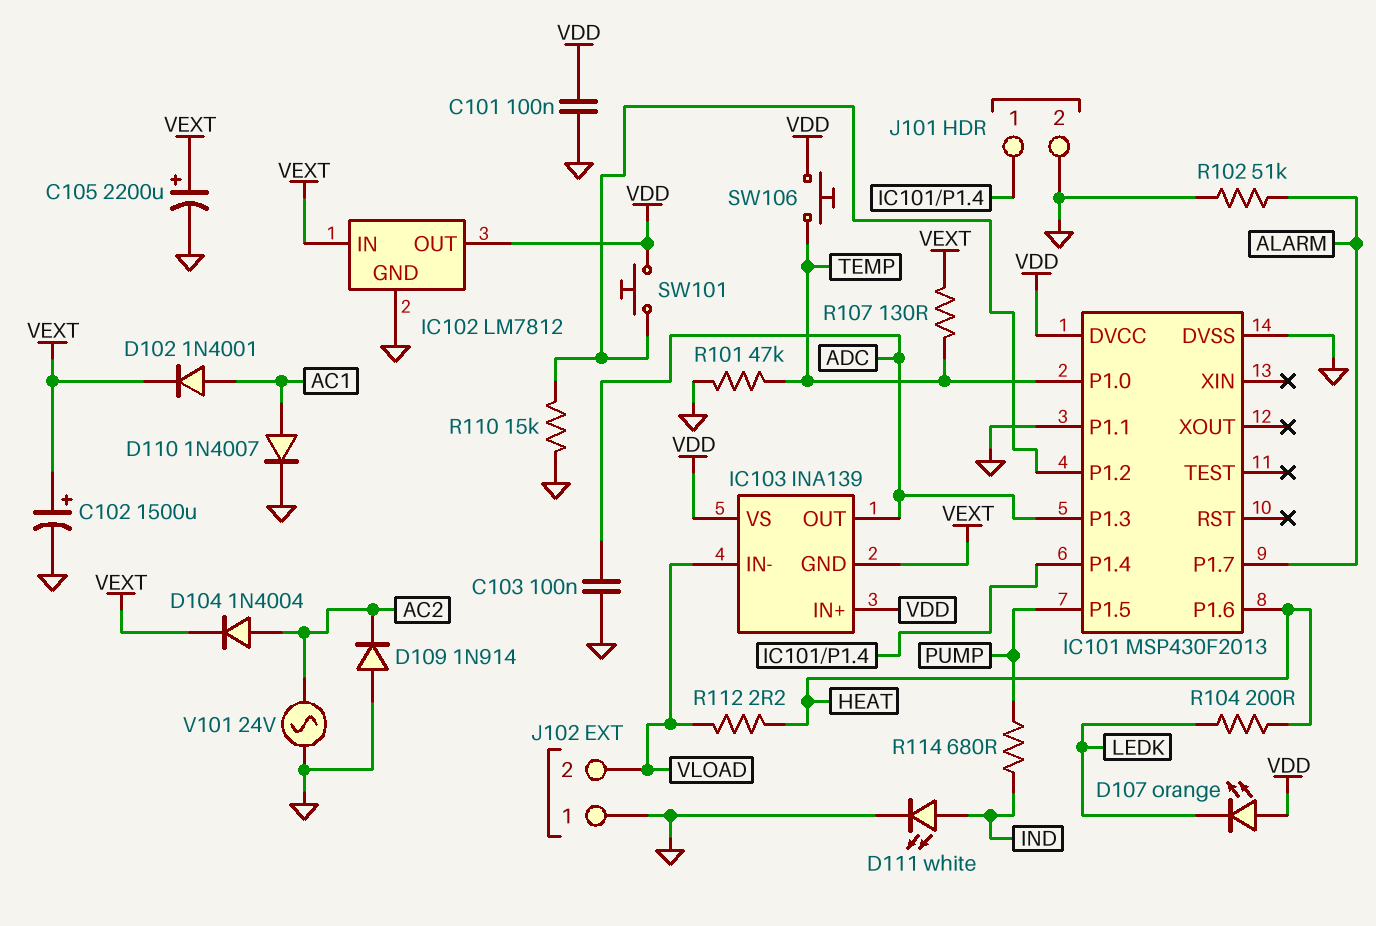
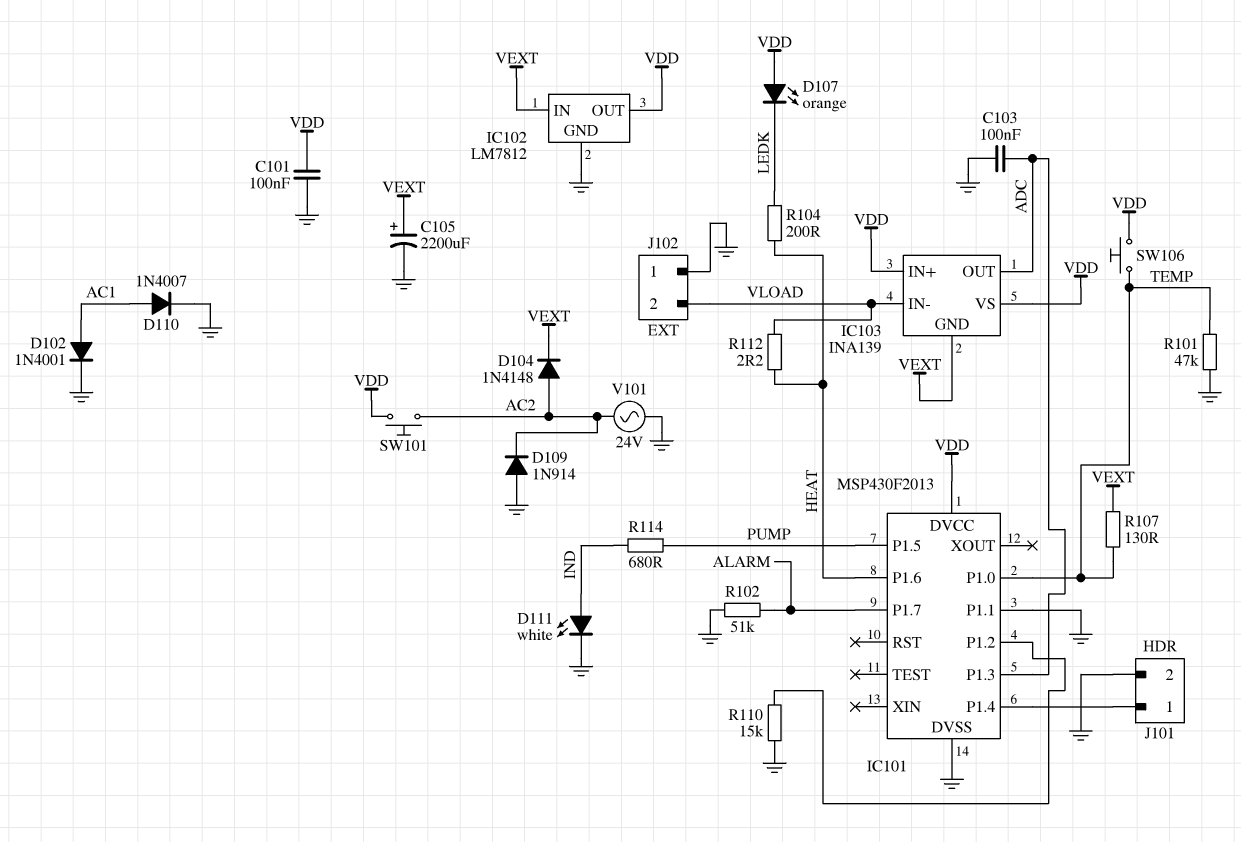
C102: 1500uF (plus VEXT, minus GND) -> none
D102: diode 1N4001 (A AC1, K VEXT) -> diode 1N4001 (A AC1, K GND)
D104: diode 1N4004 (A AC2, K VEXT) -> diode 1N4148 (A AC2, K VEXT)
SW101: button (IC101/P1.2, VDD) -> button (AC2, VDD)

